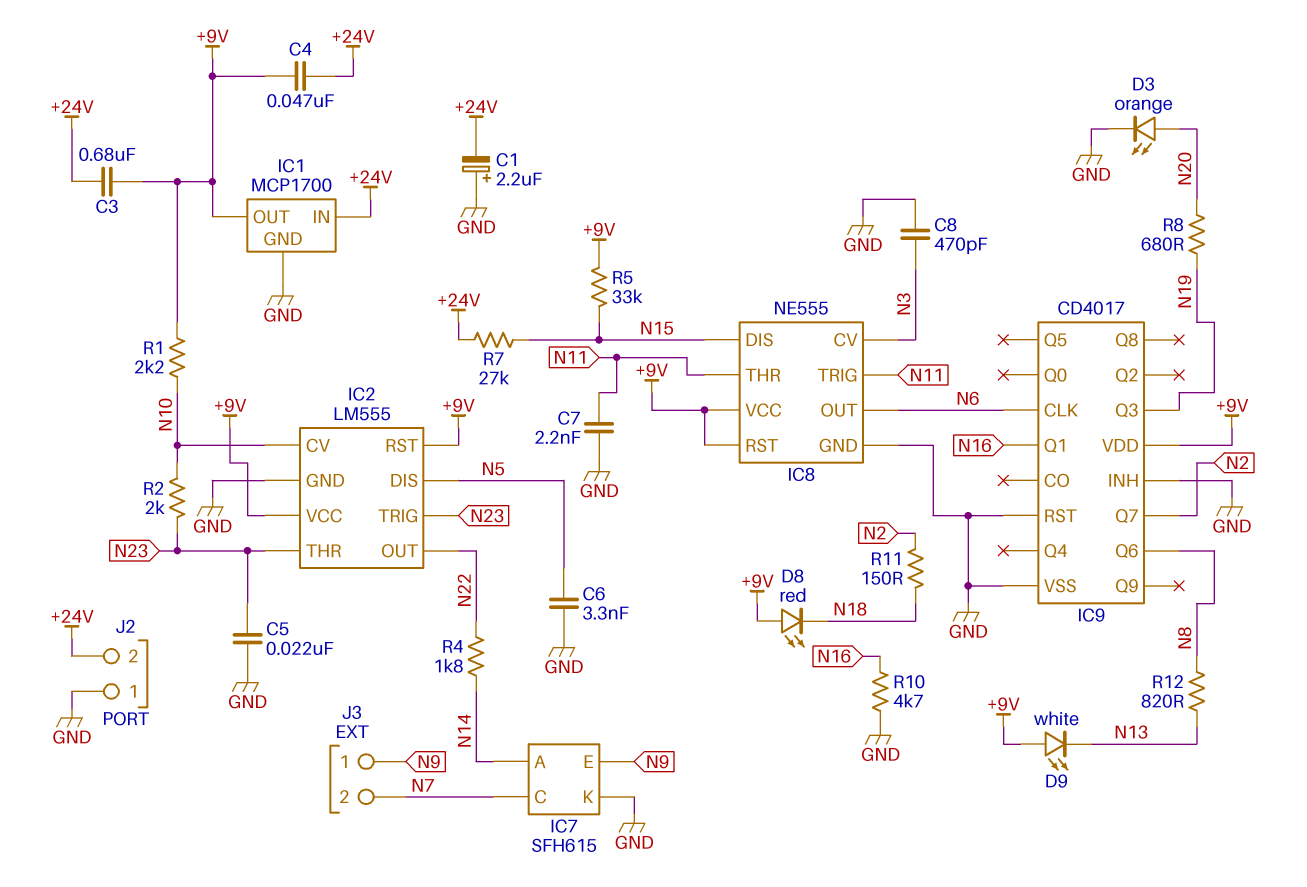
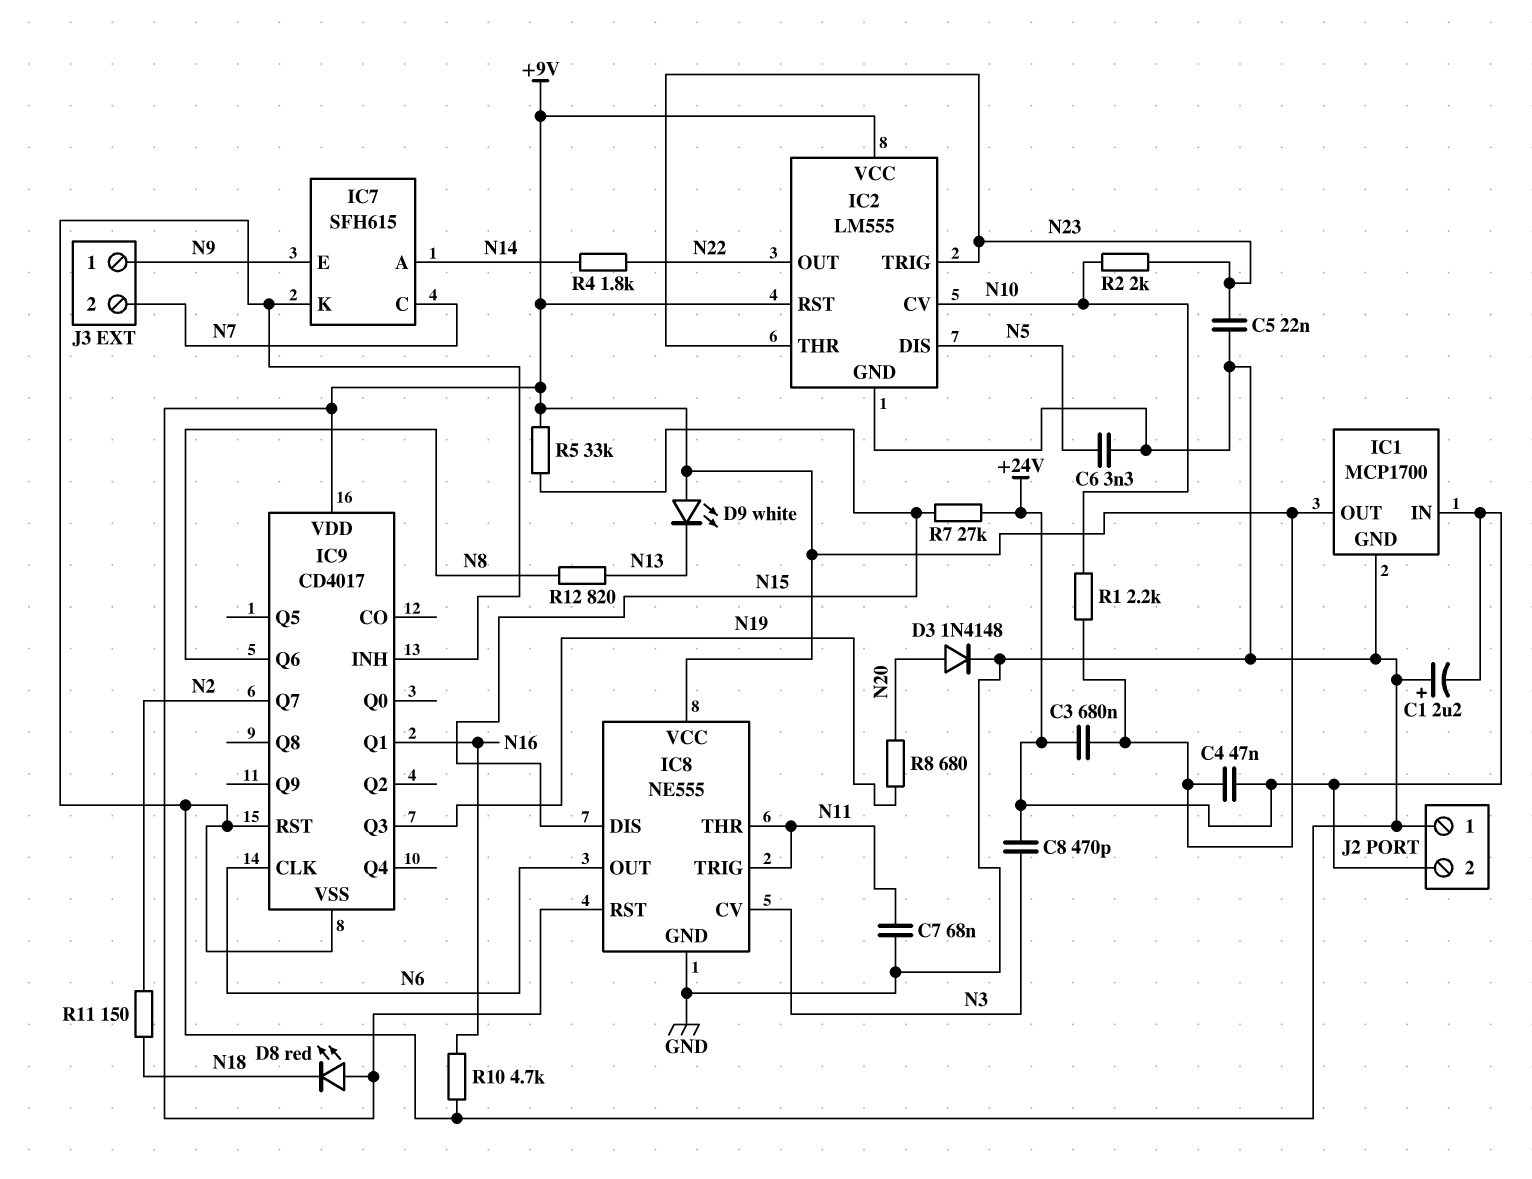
C7: 2.2nF (GND, N11) -> 68nF (GND, N11)
C8: 470pF (GND, N3) -> 470pF (+24V, N3)
D3: LED orange (A N20, K GND) -> diode 1N4148 (A N20, K GND)

